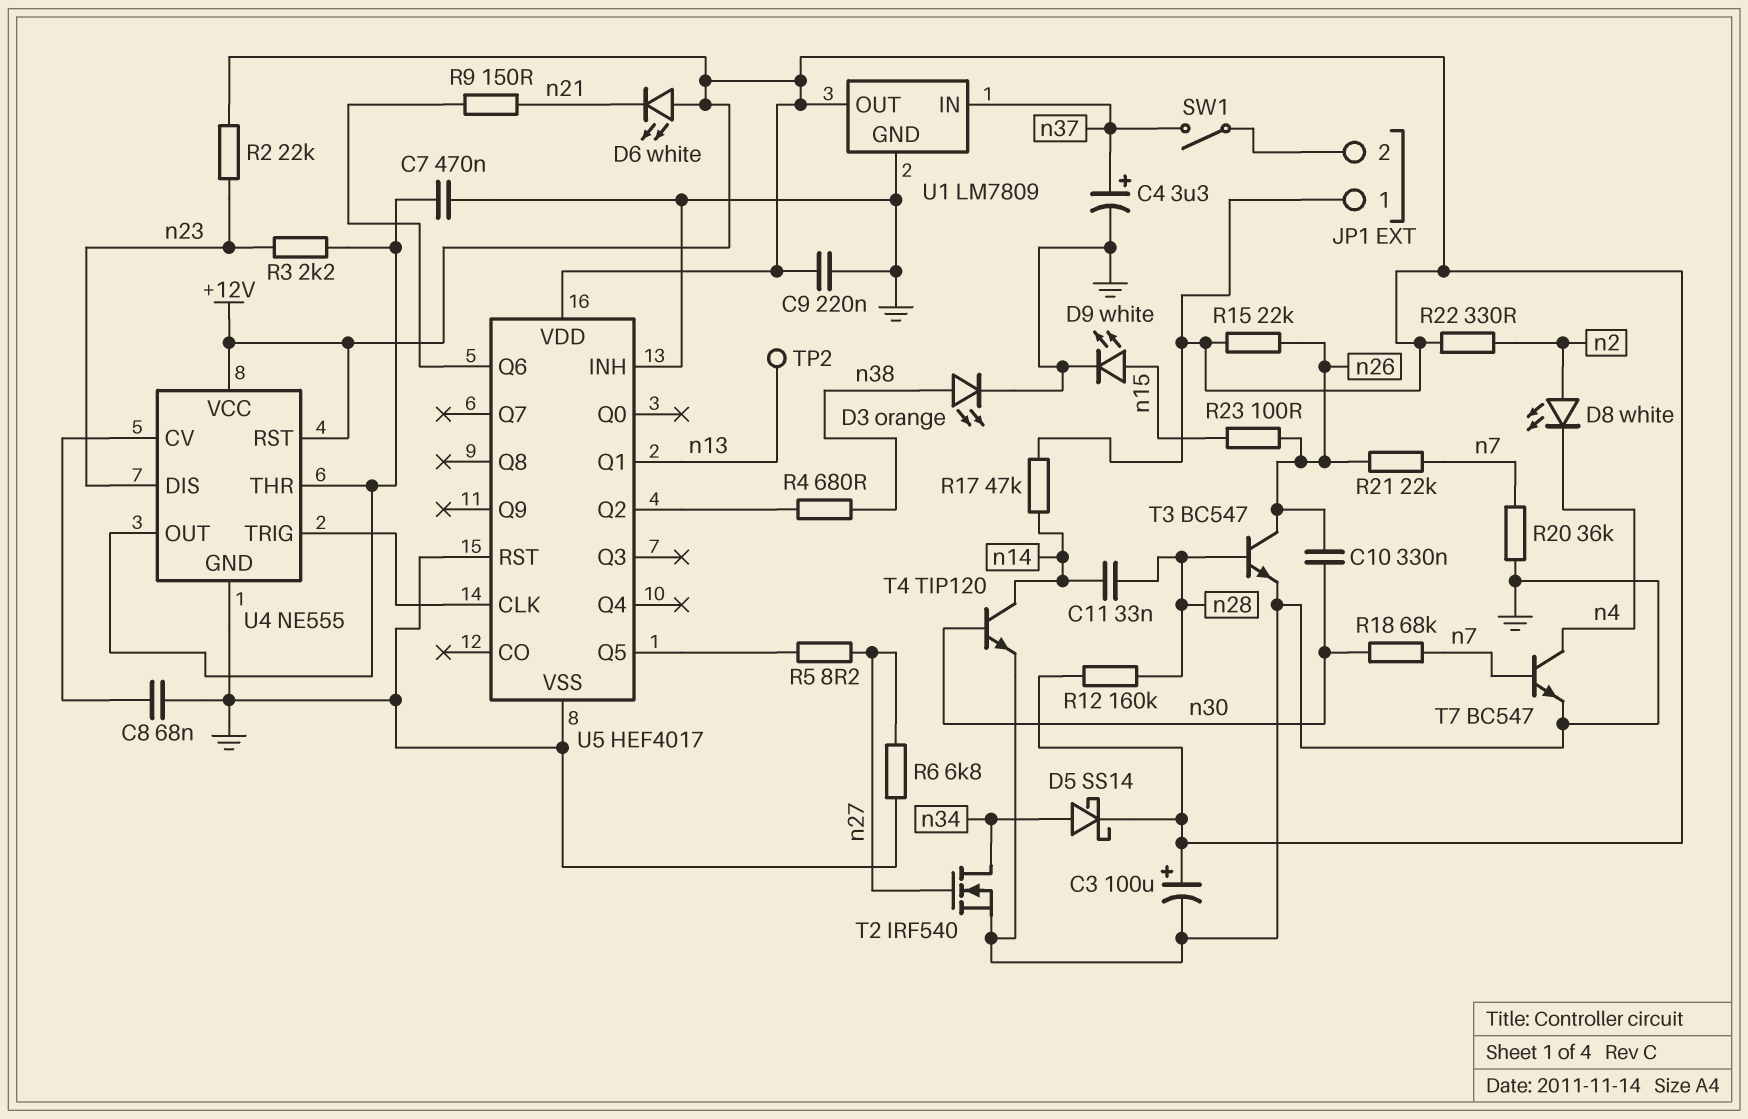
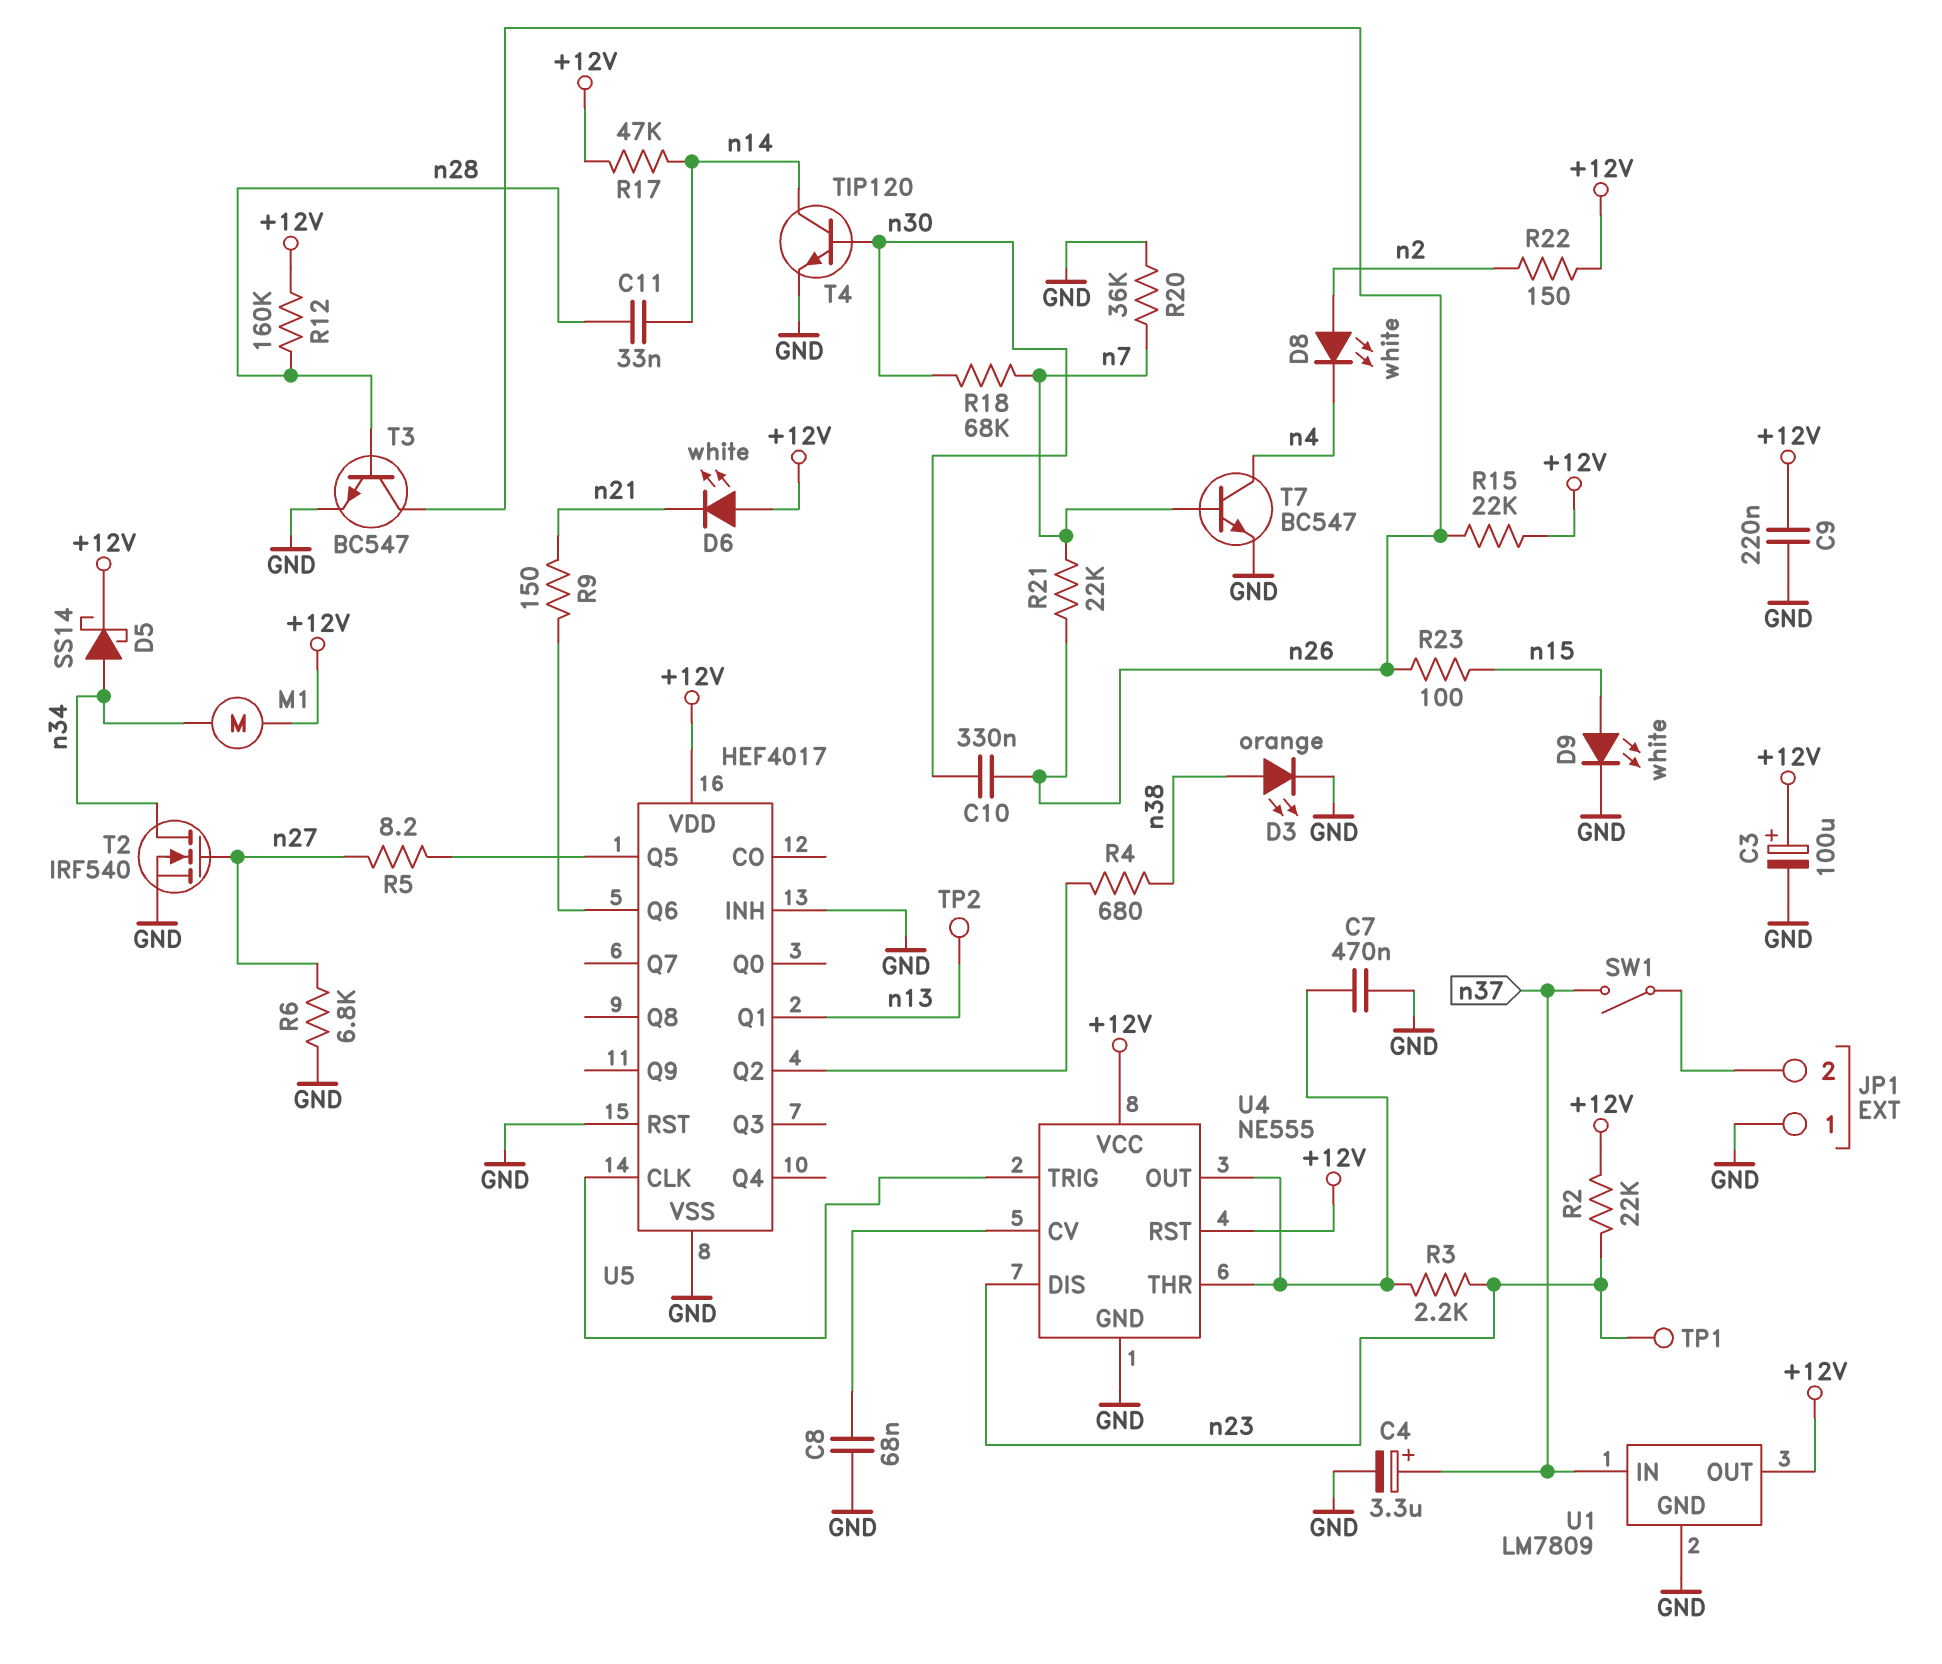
JP1 pin 1: +12V -> GND
M1: none -> motor (+12V, n34)
R22: 330 (+12V, n2) -> 150 (+12V, n2)
TP1: none -> test point (n23)

